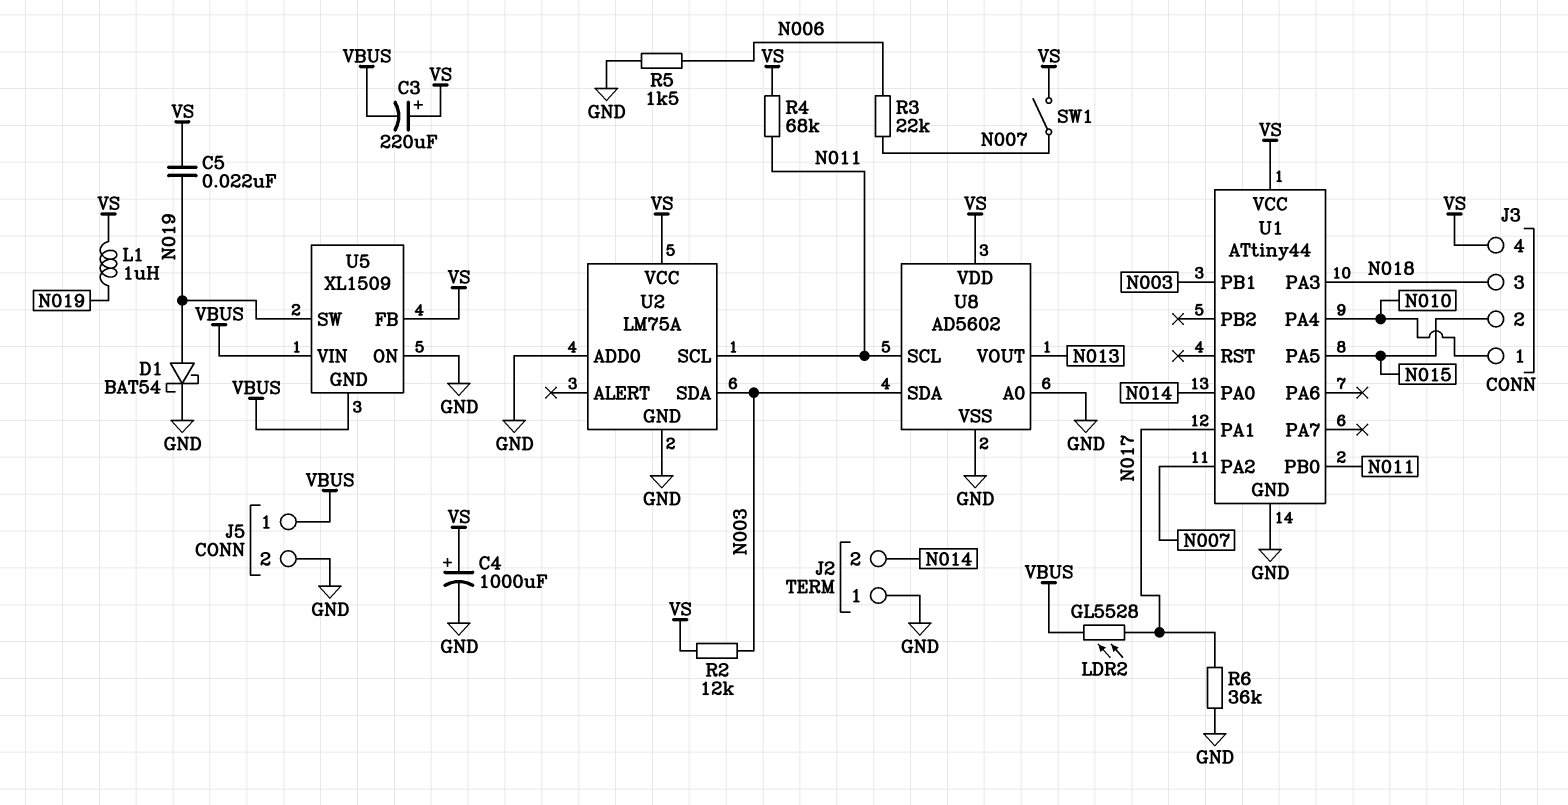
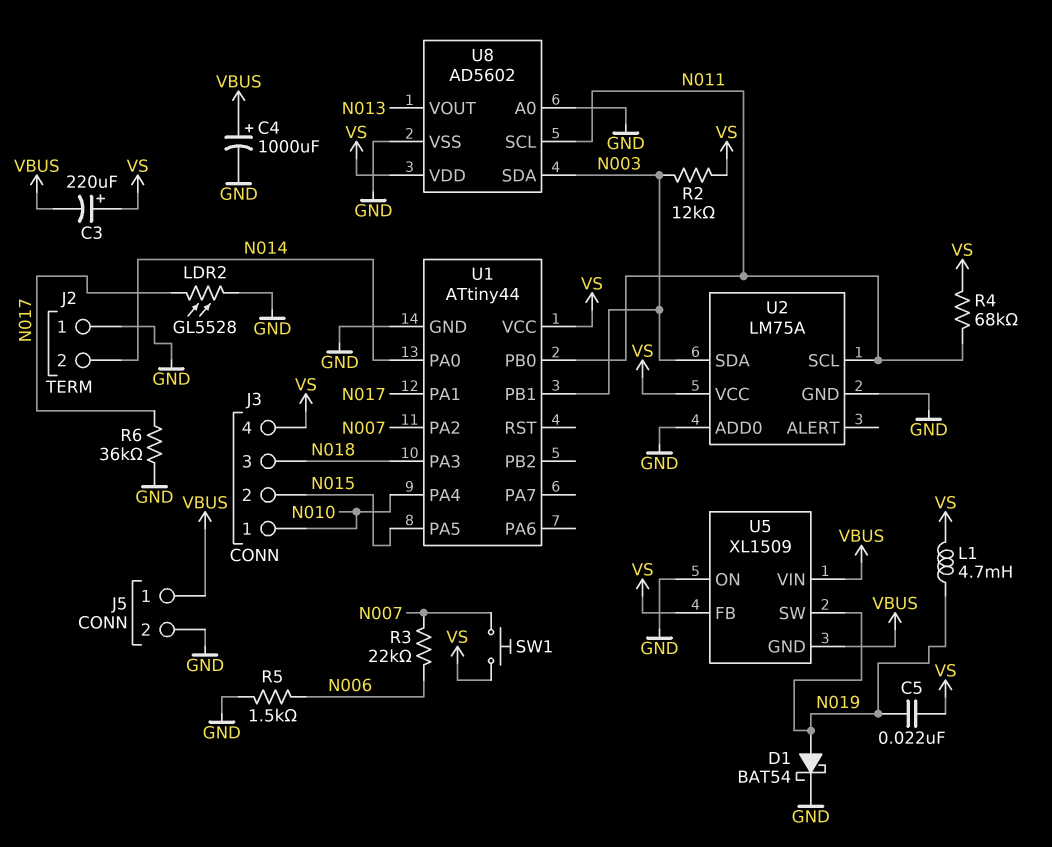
C4: 1000uF (plus VS, minus GND) -> 1000uF (plus VBUS, minus GND)
L1: 1uH (N019, VS) -> 4.7mH (N019, VS)
LDR2: GL5528 (N017, VBUS) -> GL5528 (GND, N017)
SW1: switch (N007, VS) -> button (N007, VS)

